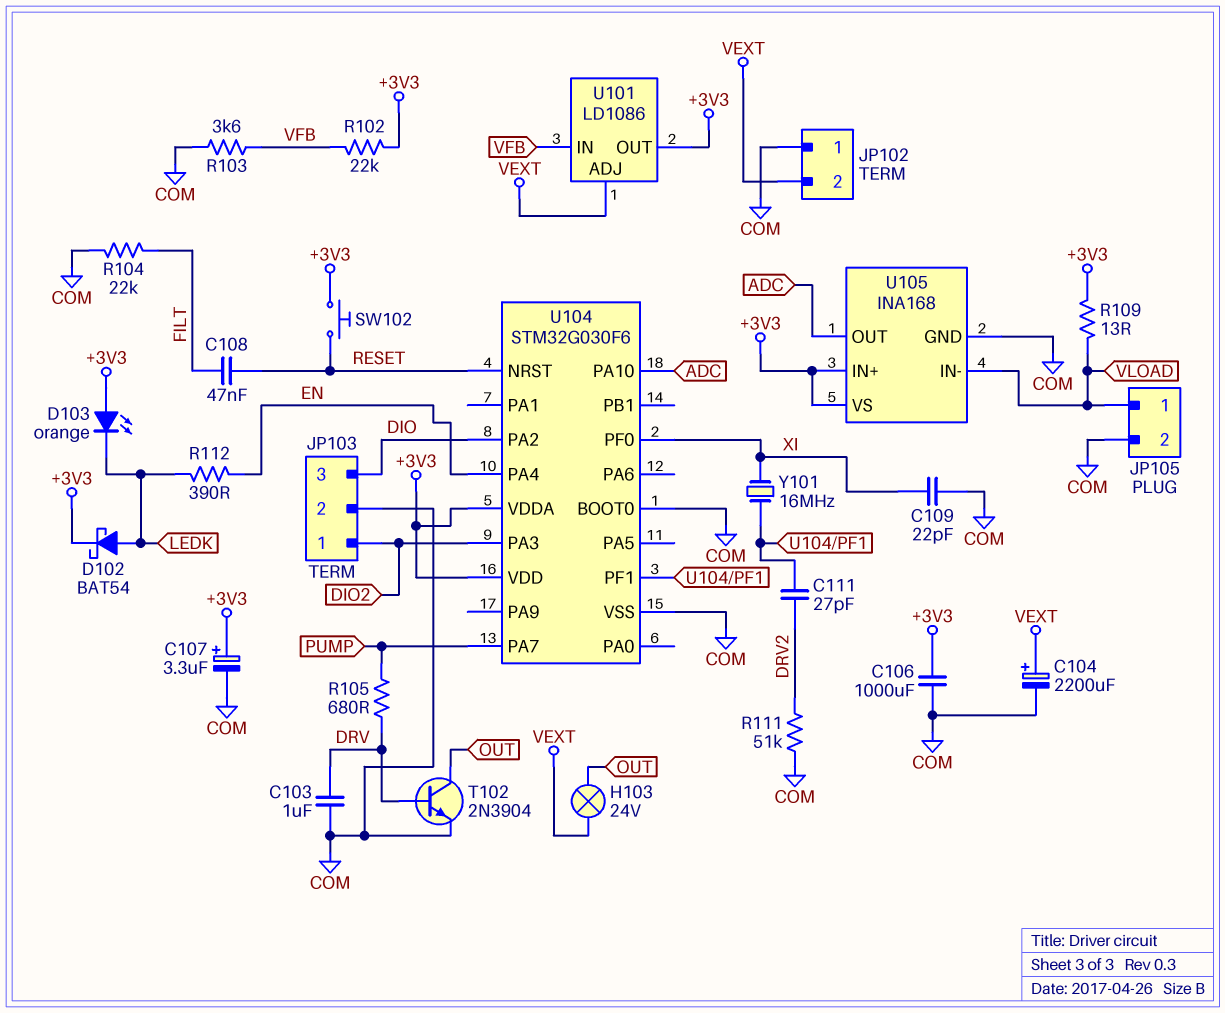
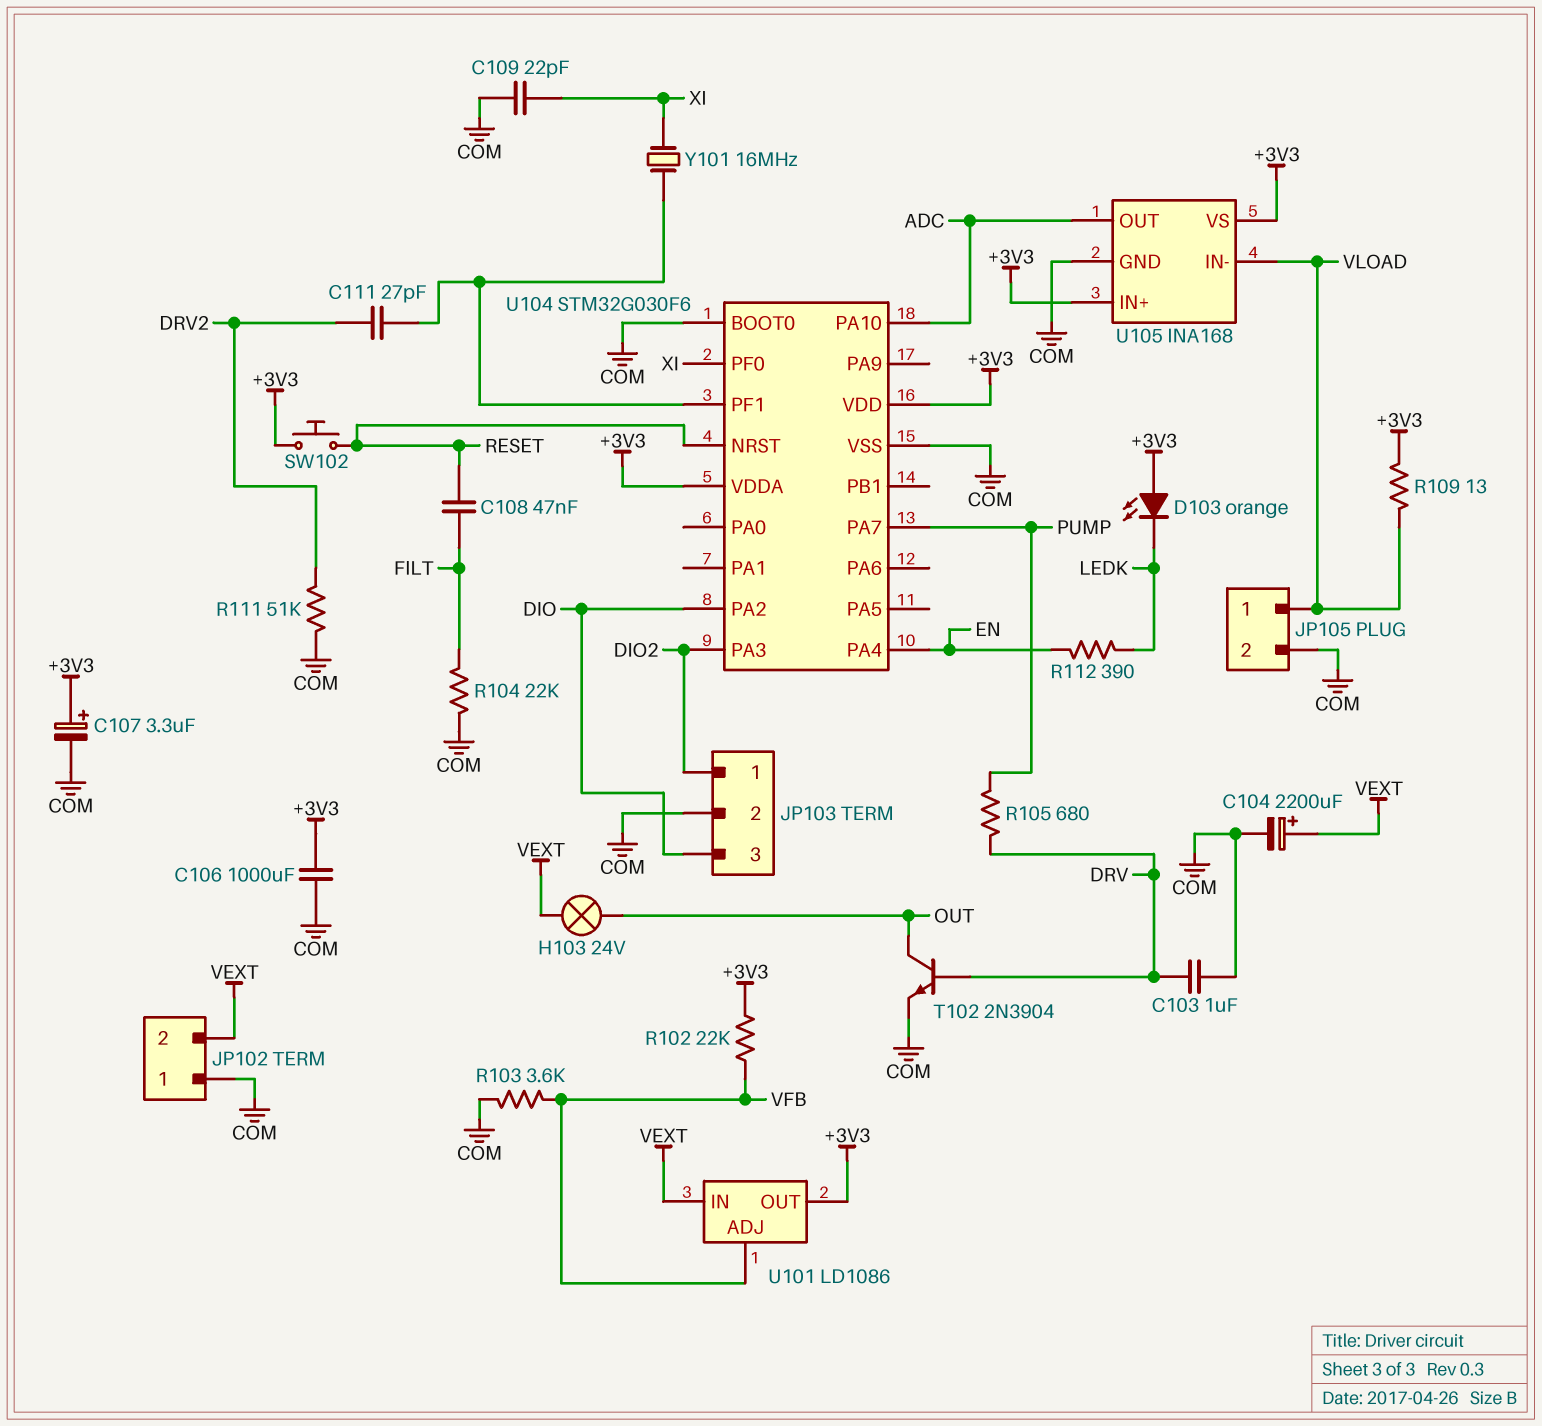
D102: schottky BAT54 (A LEDK, K +3V3) -> none
U101 pin ADJ: VEXT -> VFB
U101 pin IN: VFB -> VEXT

